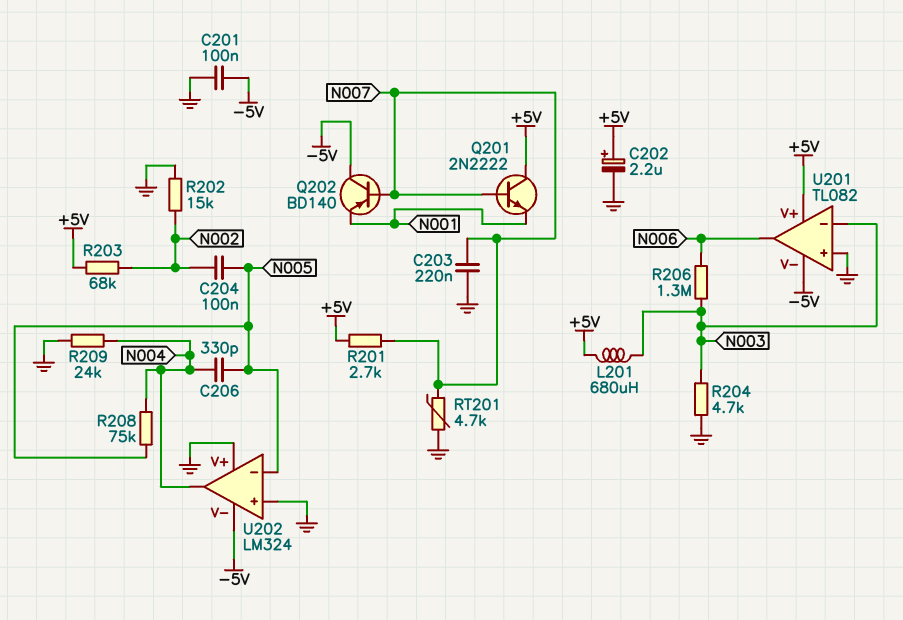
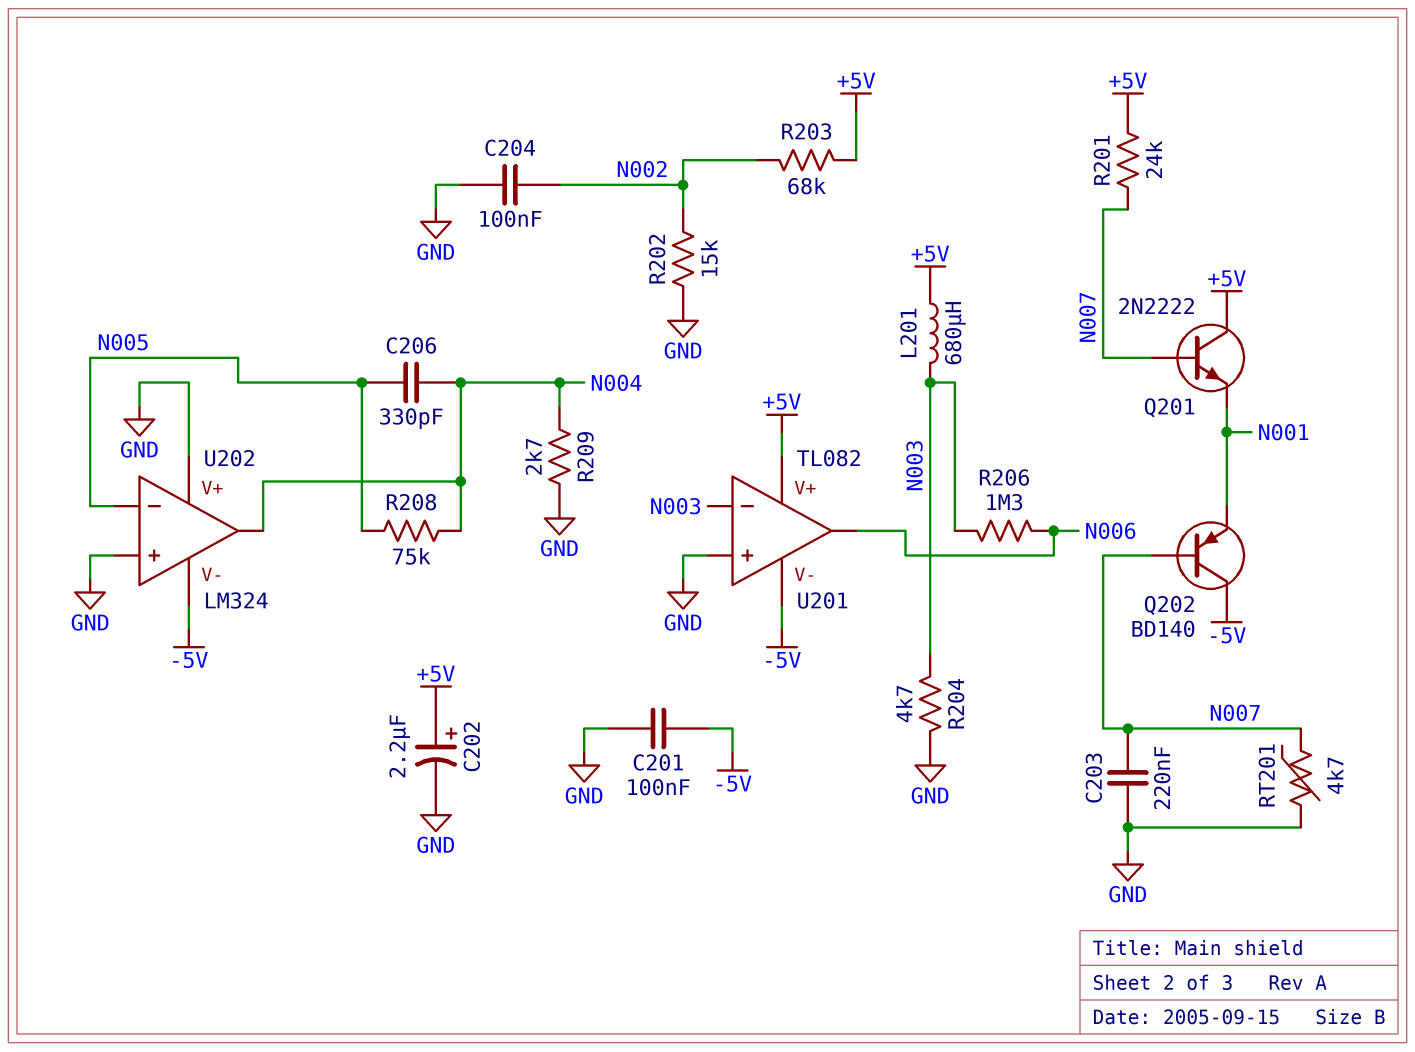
C204: 100nF (N002, N005) -> 100nF (GND, N002)
R201: 2.7k (+5V, N007) -> 24k (+5V, N007)
R209: 24k (GND, N004) -> 2.7k (GND, N004)

